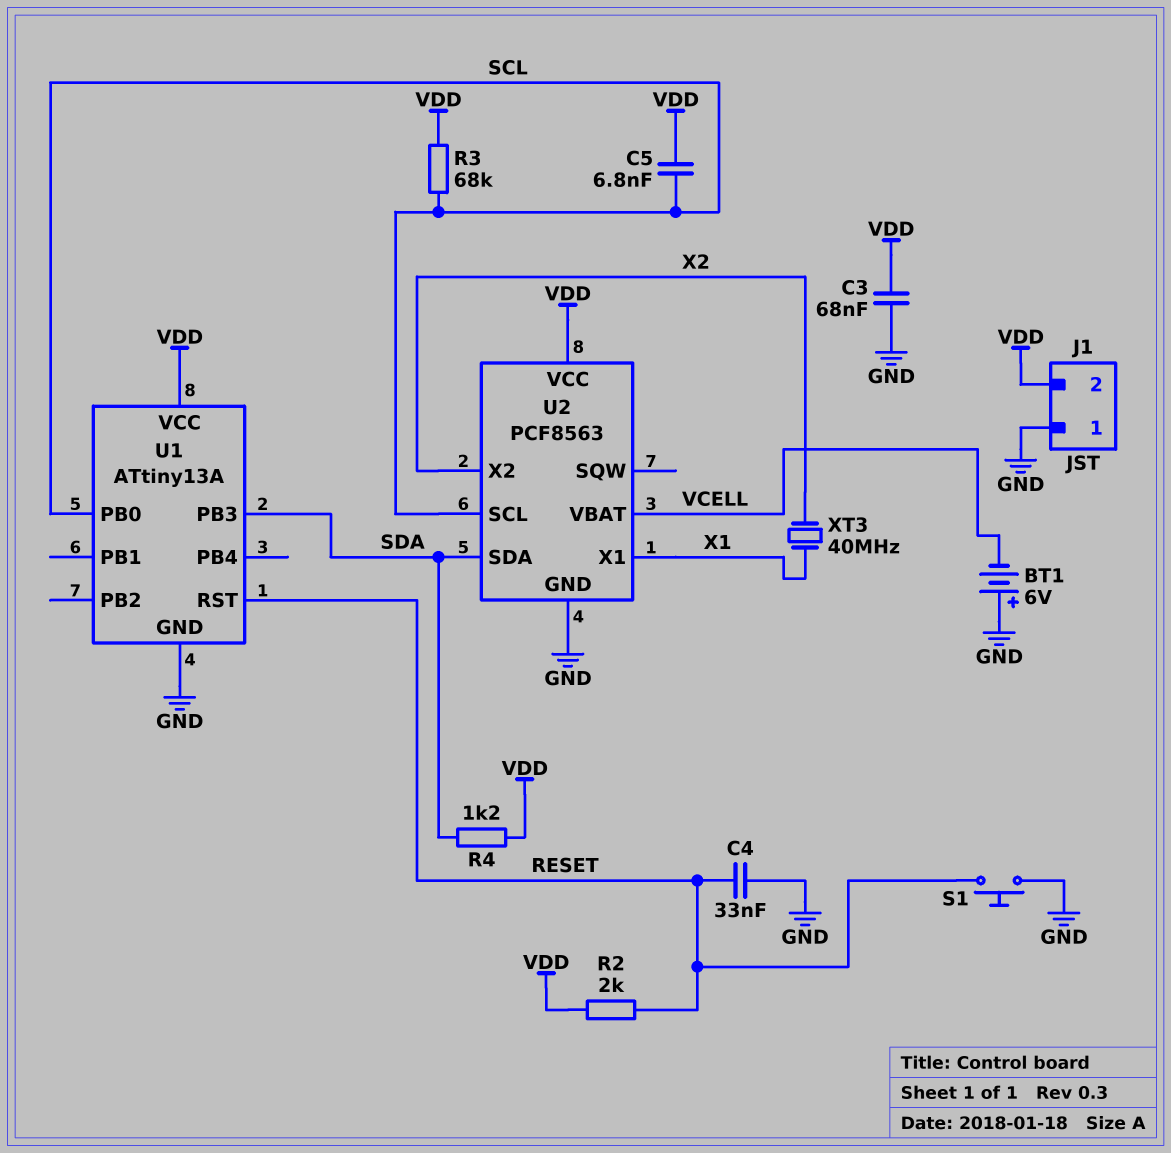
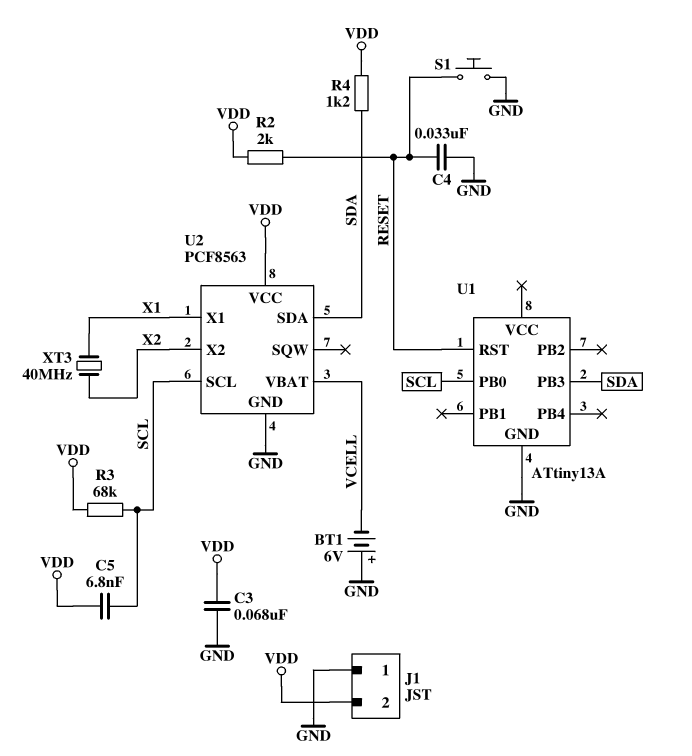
U1 pin VCC: VDD -> none

